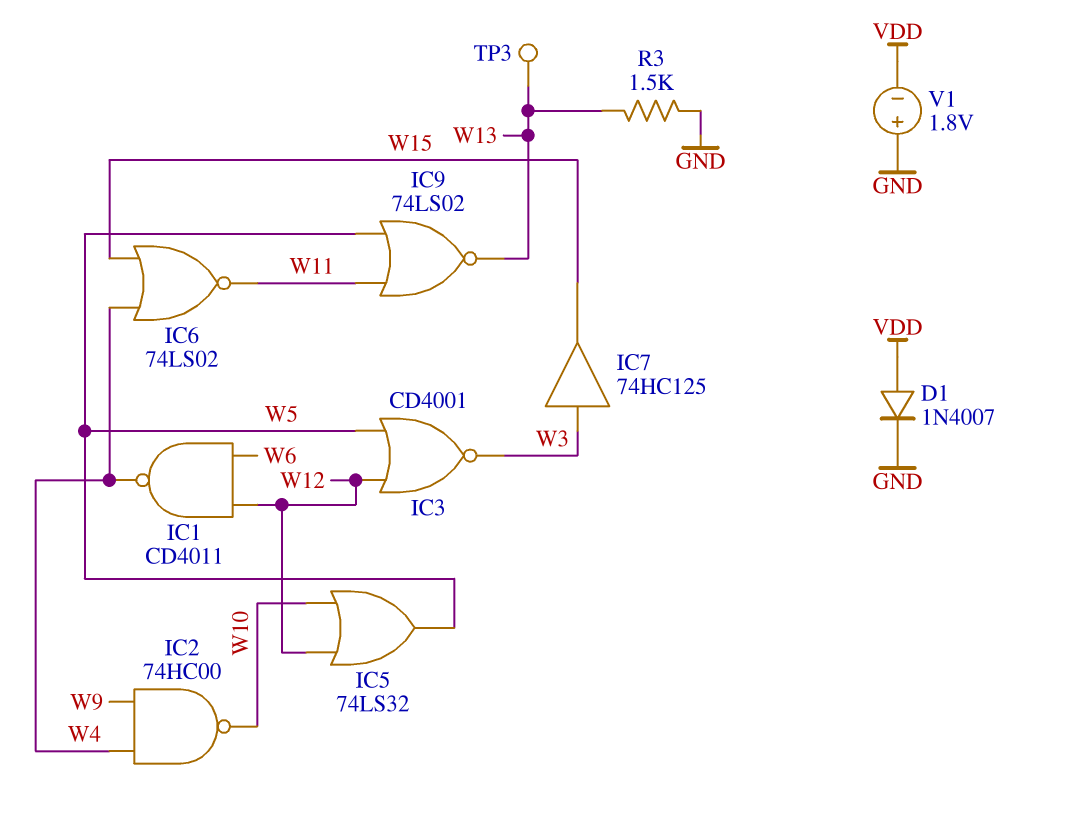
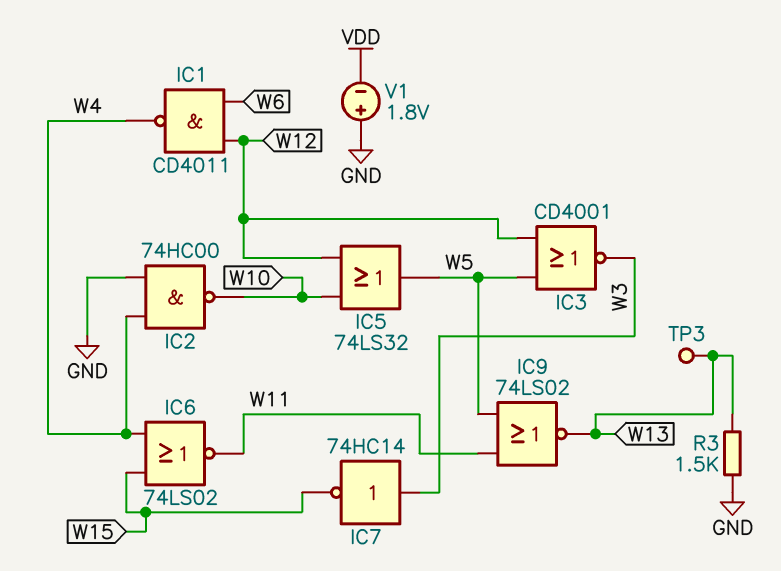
D1: diode 1N4007 (A VDD, K GND) -> none
IC2: NAND 74HC00 (in W4, in W9, out W10) -> NAND 74HC00 (in GND, in W4, out W10)
IC7: buffer 74HC125 (in W3, out W15) -> NOT 74HC14 (in W3, out W15)

